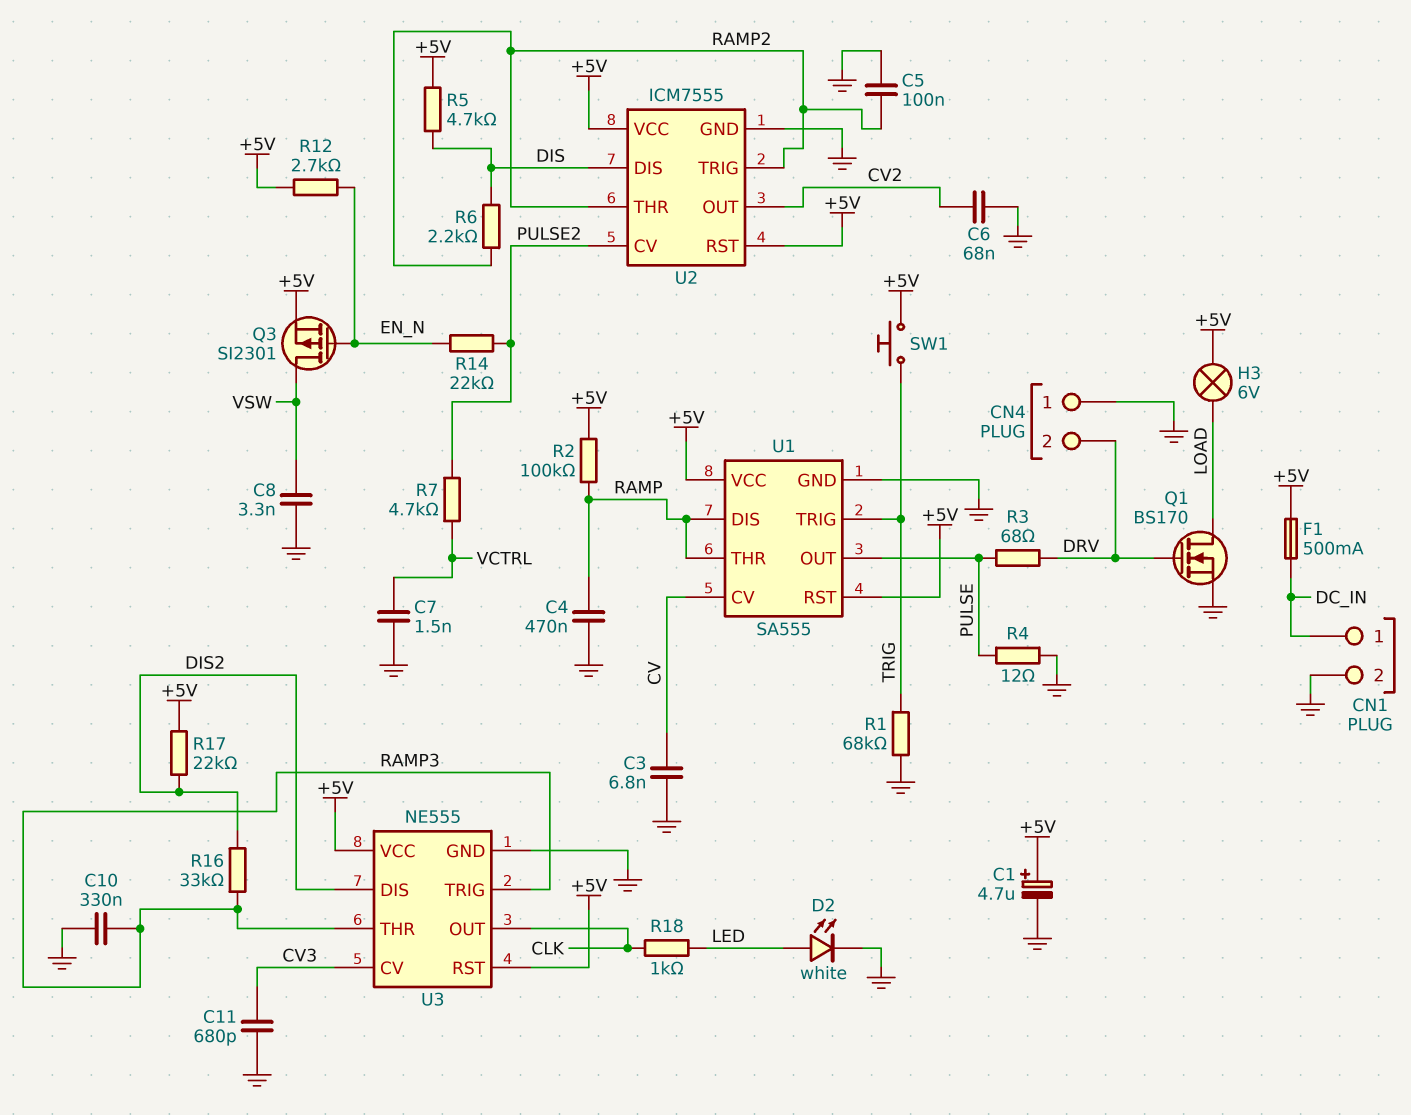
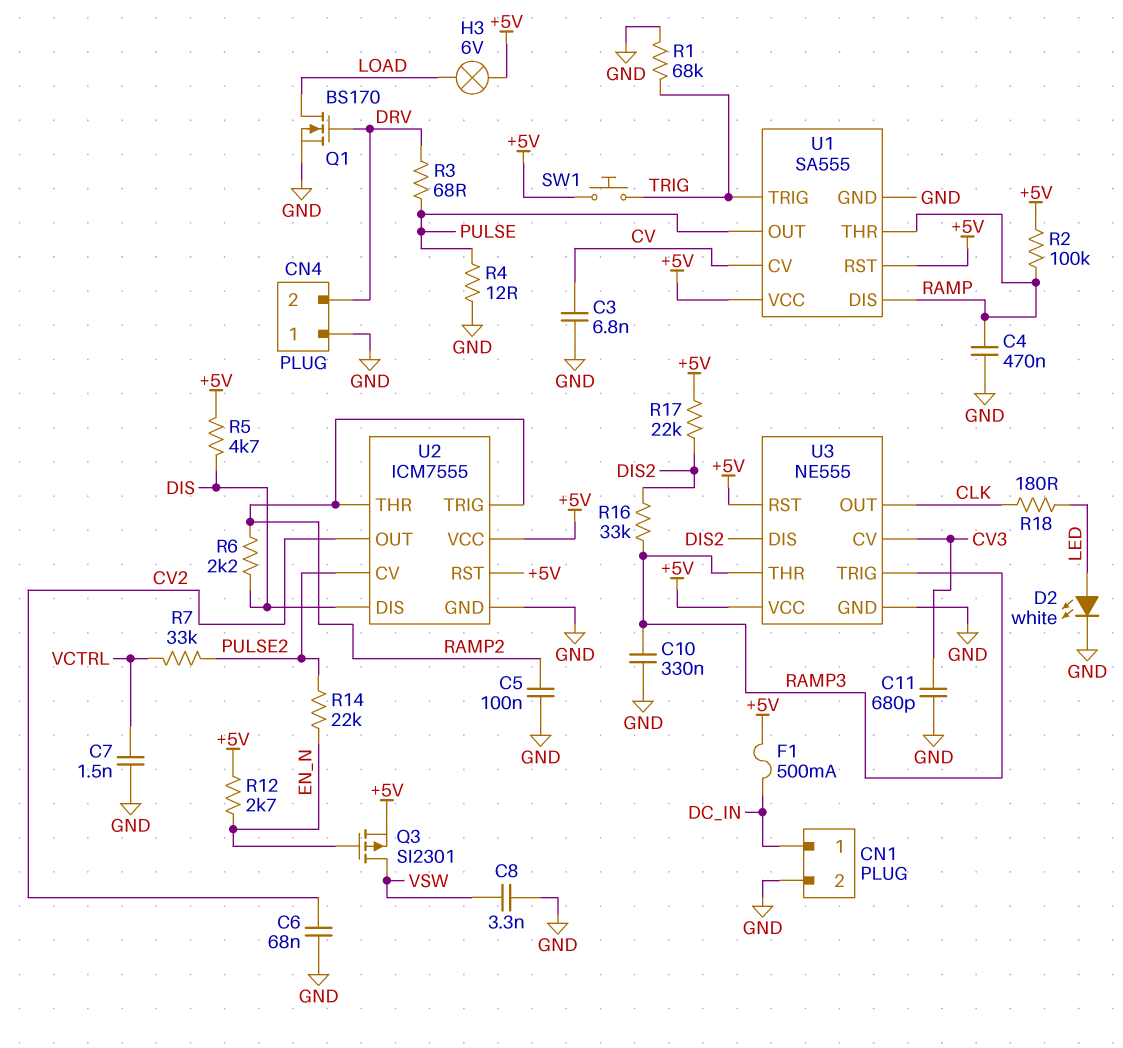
C1: 4.7uF (plus +5V, minus GND) -> none
R7: 4.7k (PULSE2, VCTRL) -> 33k (PULSE2, VCTRL)
R18: 1k (CLK, LED) -> 180 (CLK, LED)

